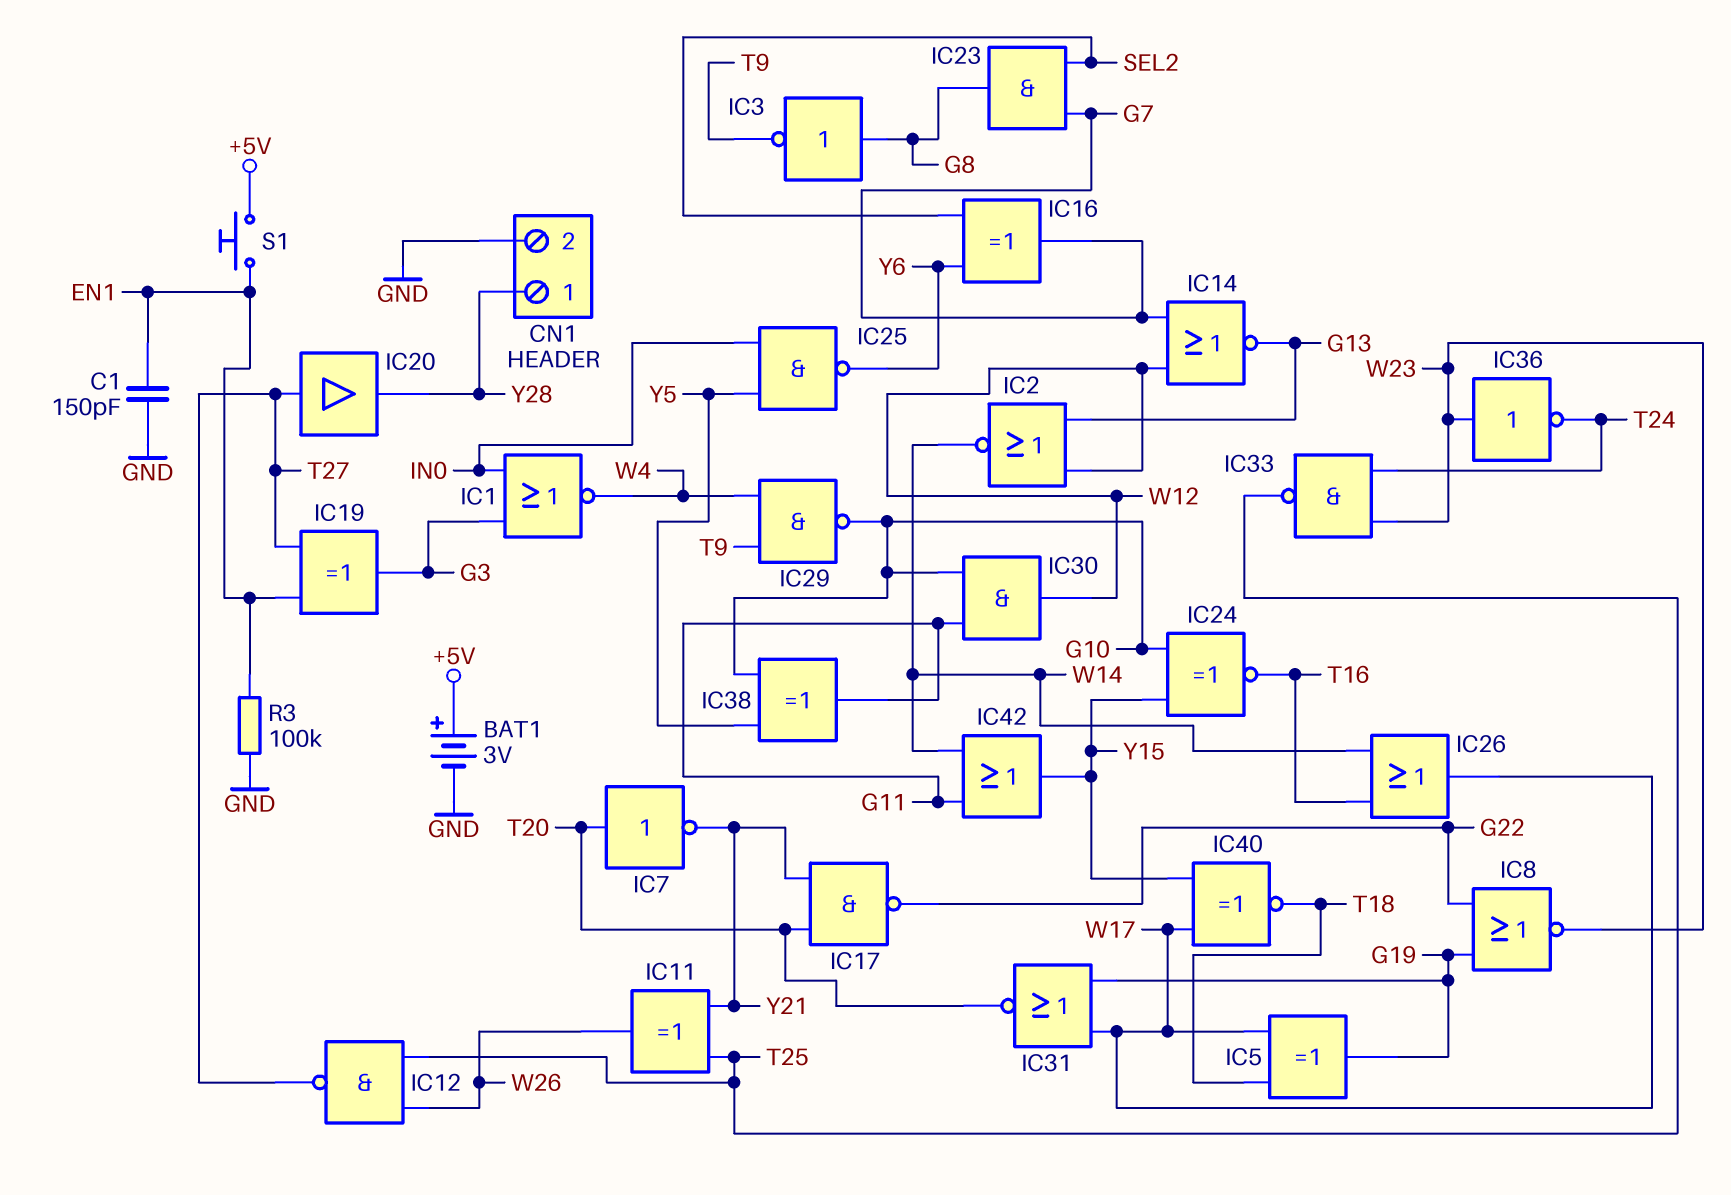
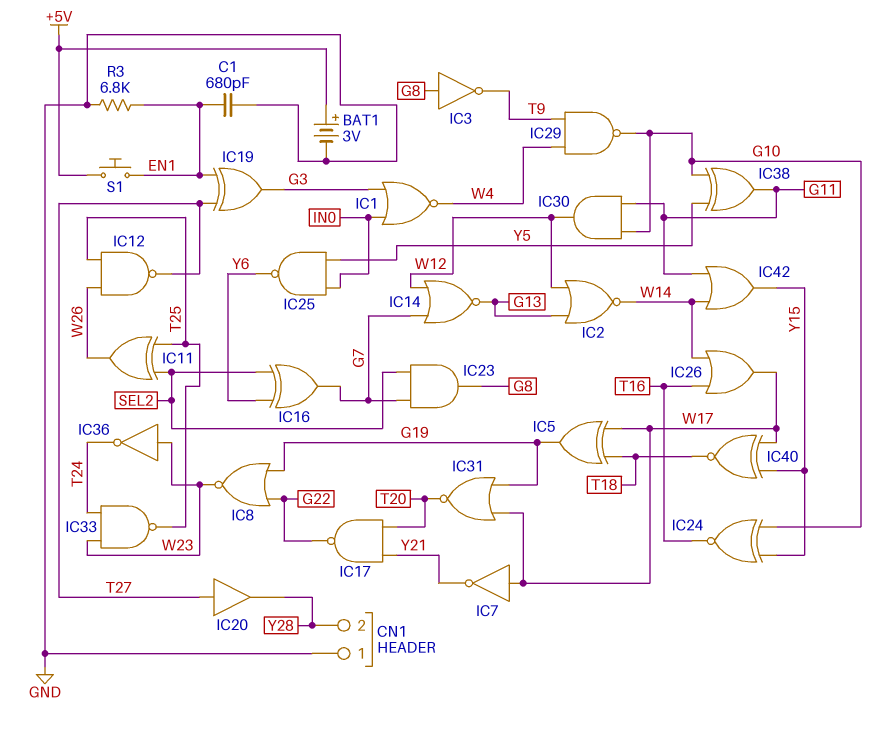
C1: 150pF (EN1, GND) -> 680pF (EN1, GND)
CN1 pin 1: Y28 -> GND
CN1 pin 2: GND -> Y28
IC7: NOT (in T20, out Y21) -> NOT (in W17, out Y21)
IC11: XOR (in T25, in Y21, out W26) -> XOR (in SEL2, in T25, out W26)
R3: 100k (EN1, GND) -> 6.8k (EN1, GND)

